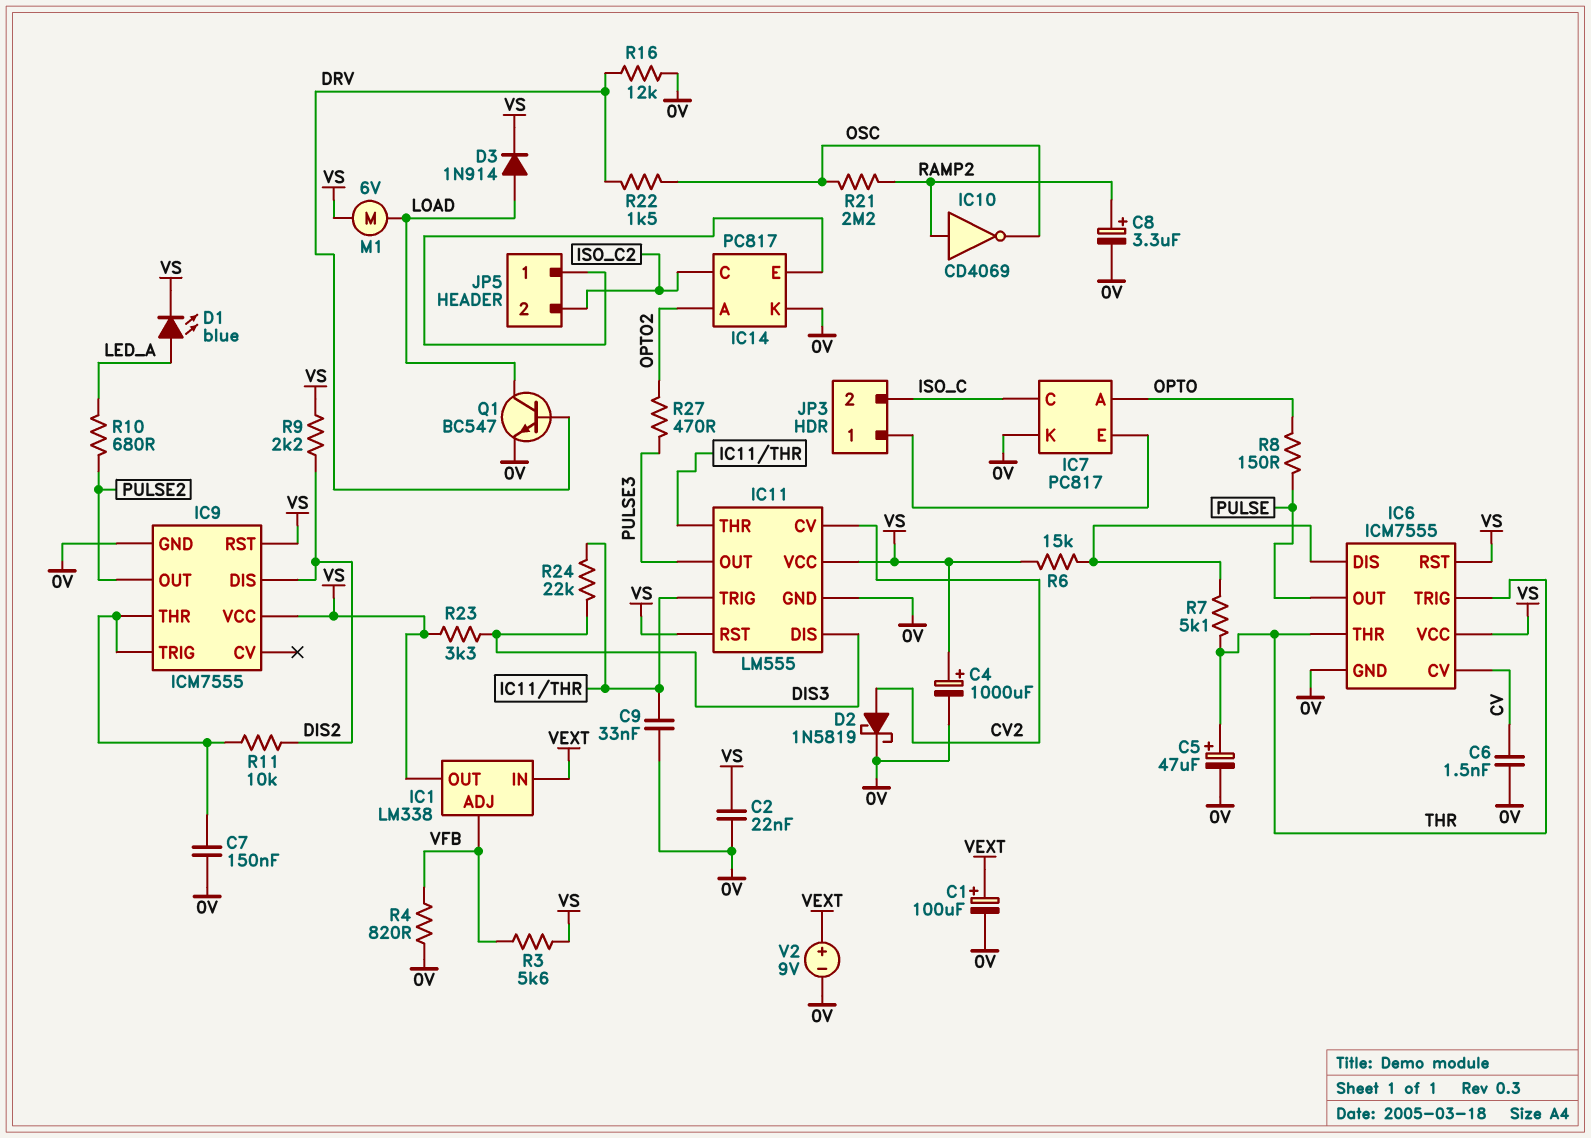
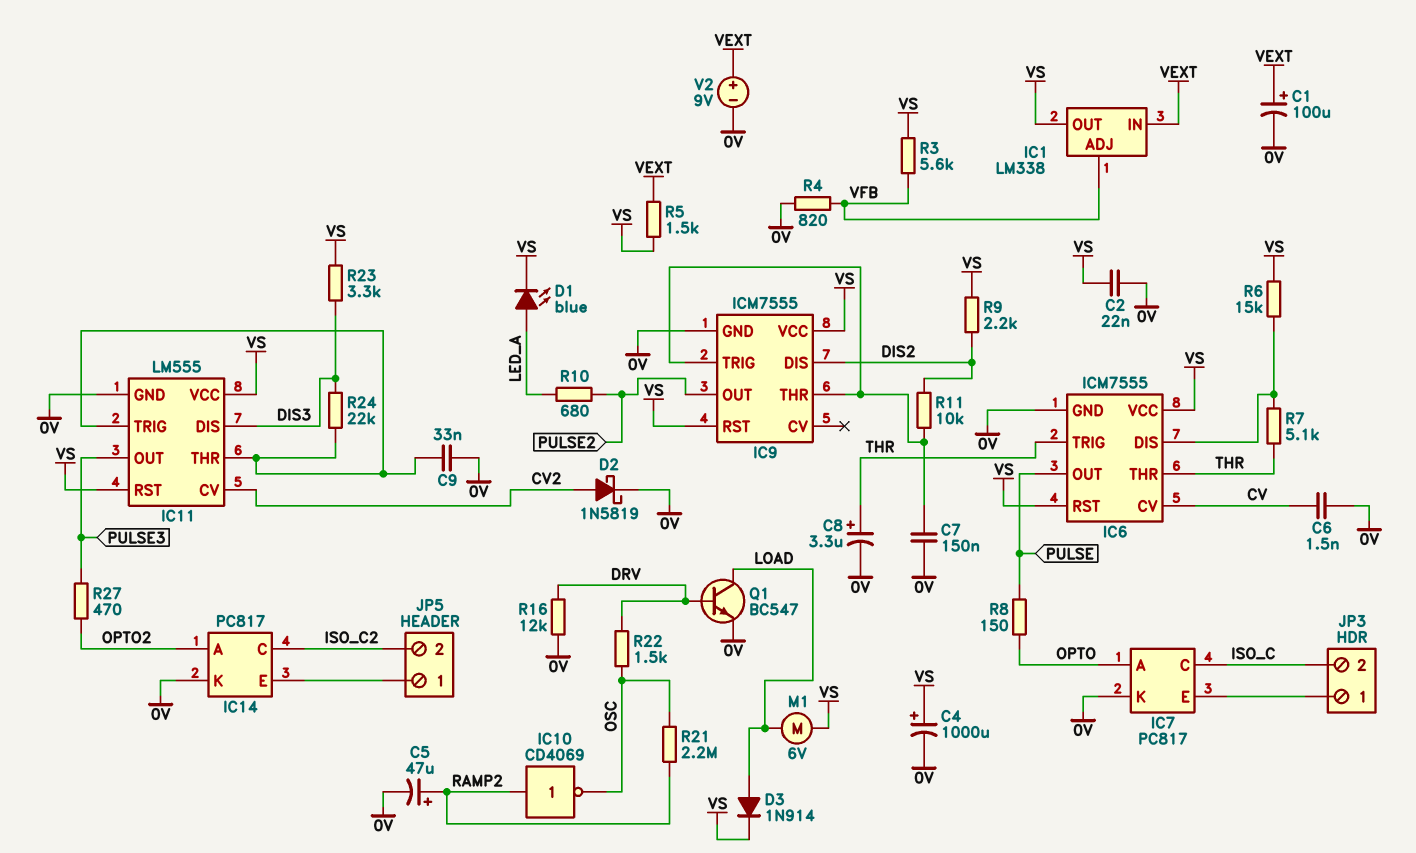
C5: 47uF (plus THR, minus 0V) -> 47uF (plus RAMP2, minus 0V)
C8: 3.3uF (plus RAMP2, minus 0V) -> 3.3uF (plus THR, minus 0V)
R5: none -> 1.5k (VEXT, VS)

